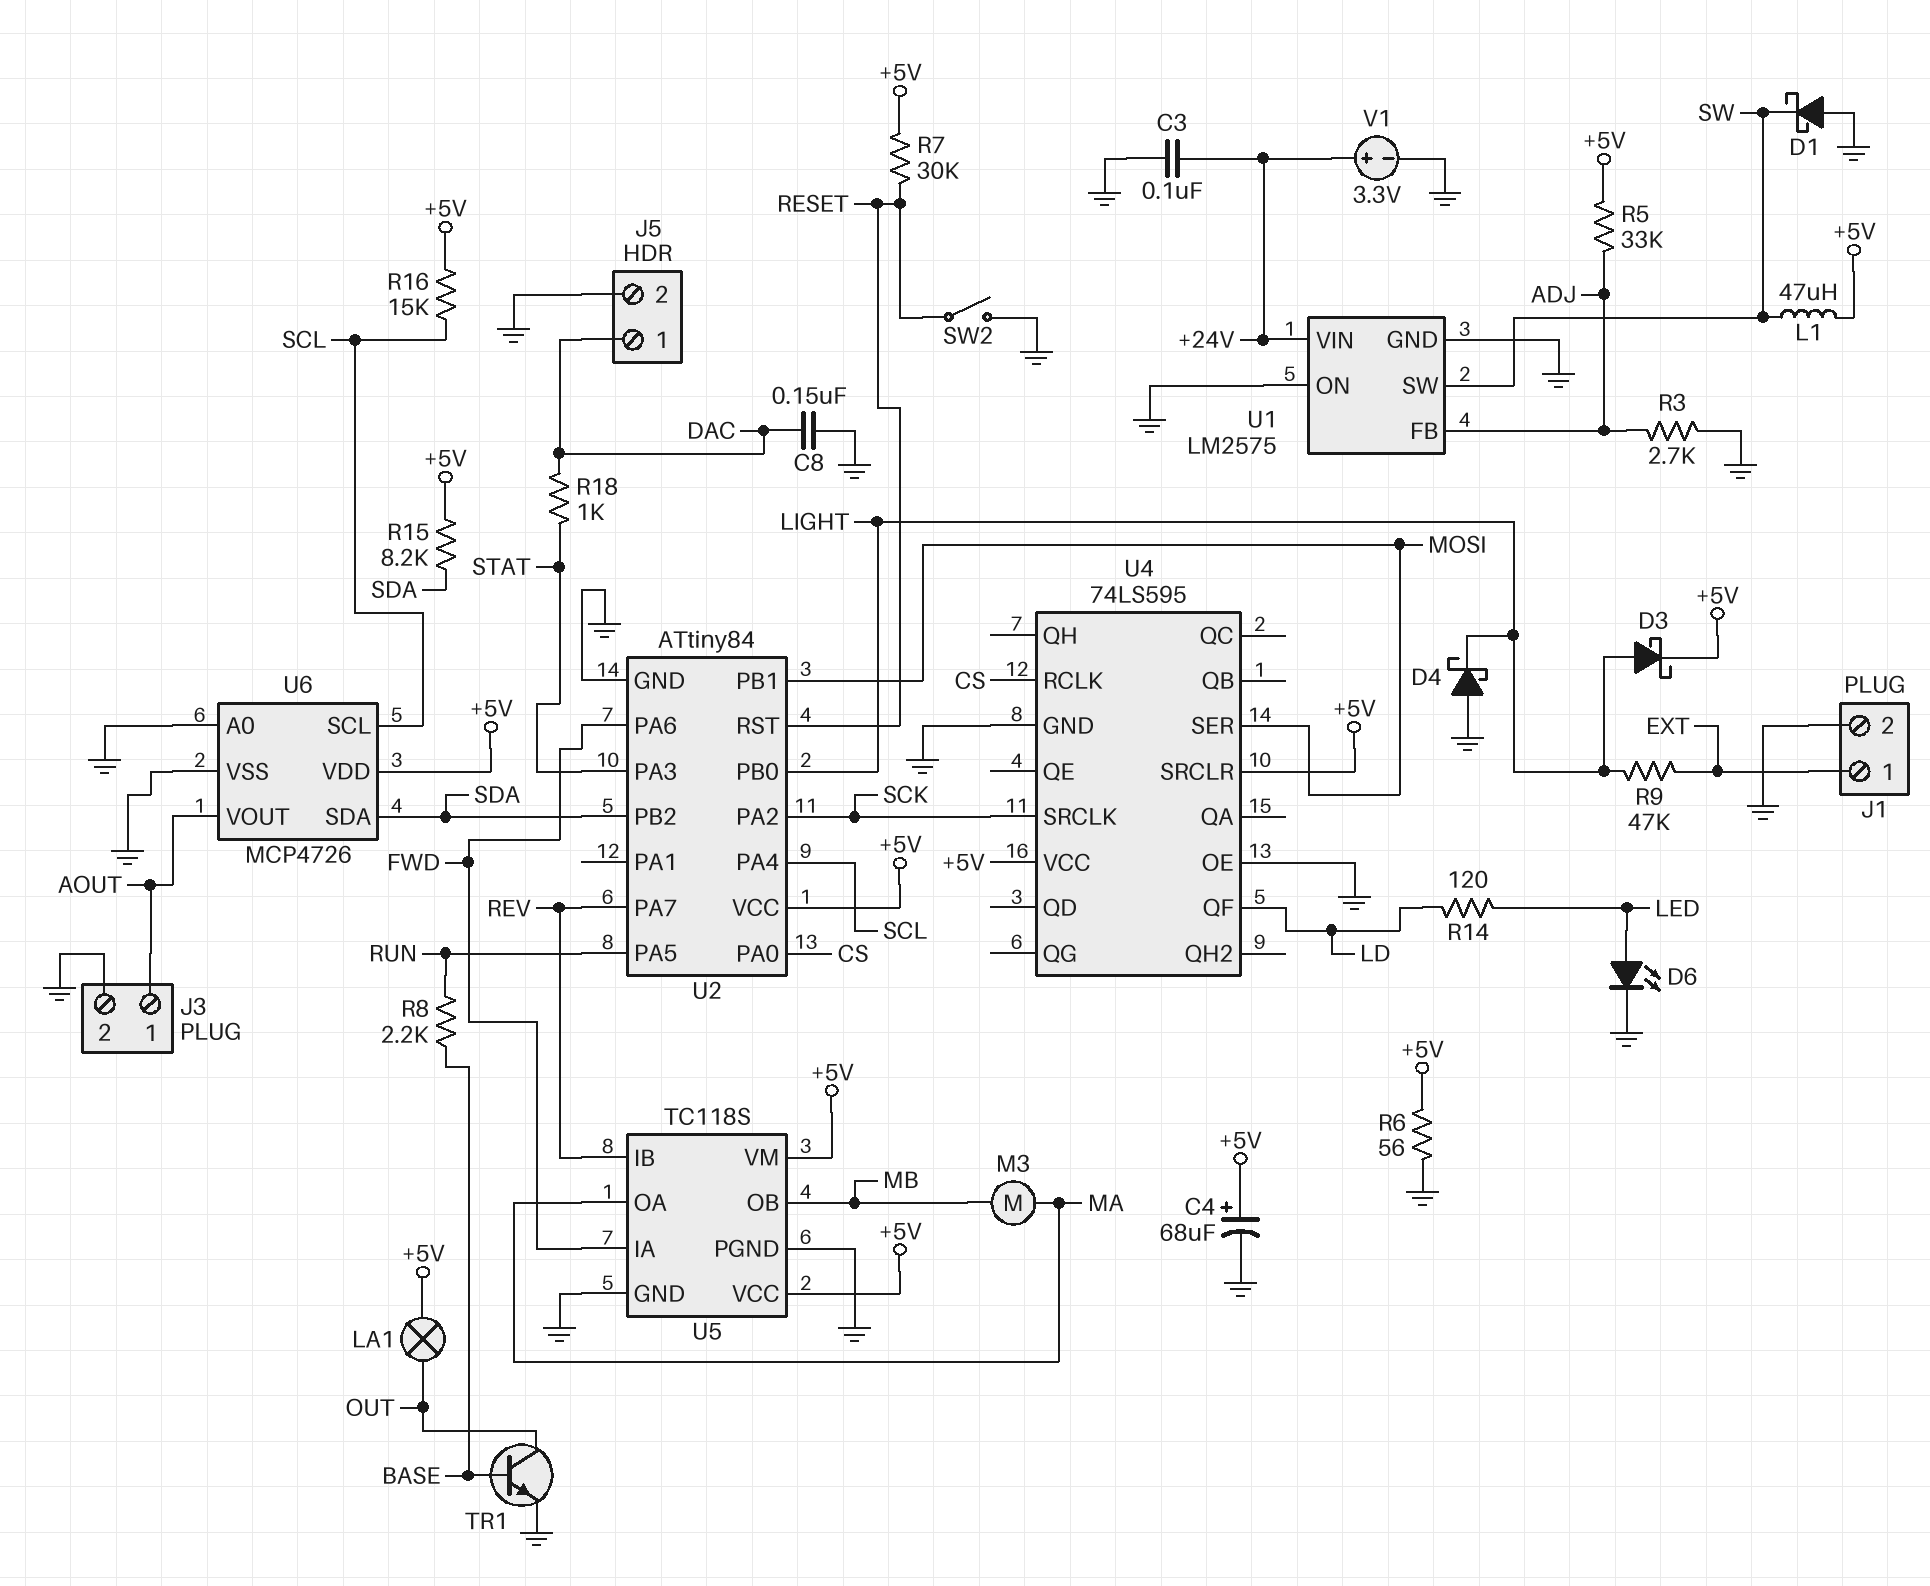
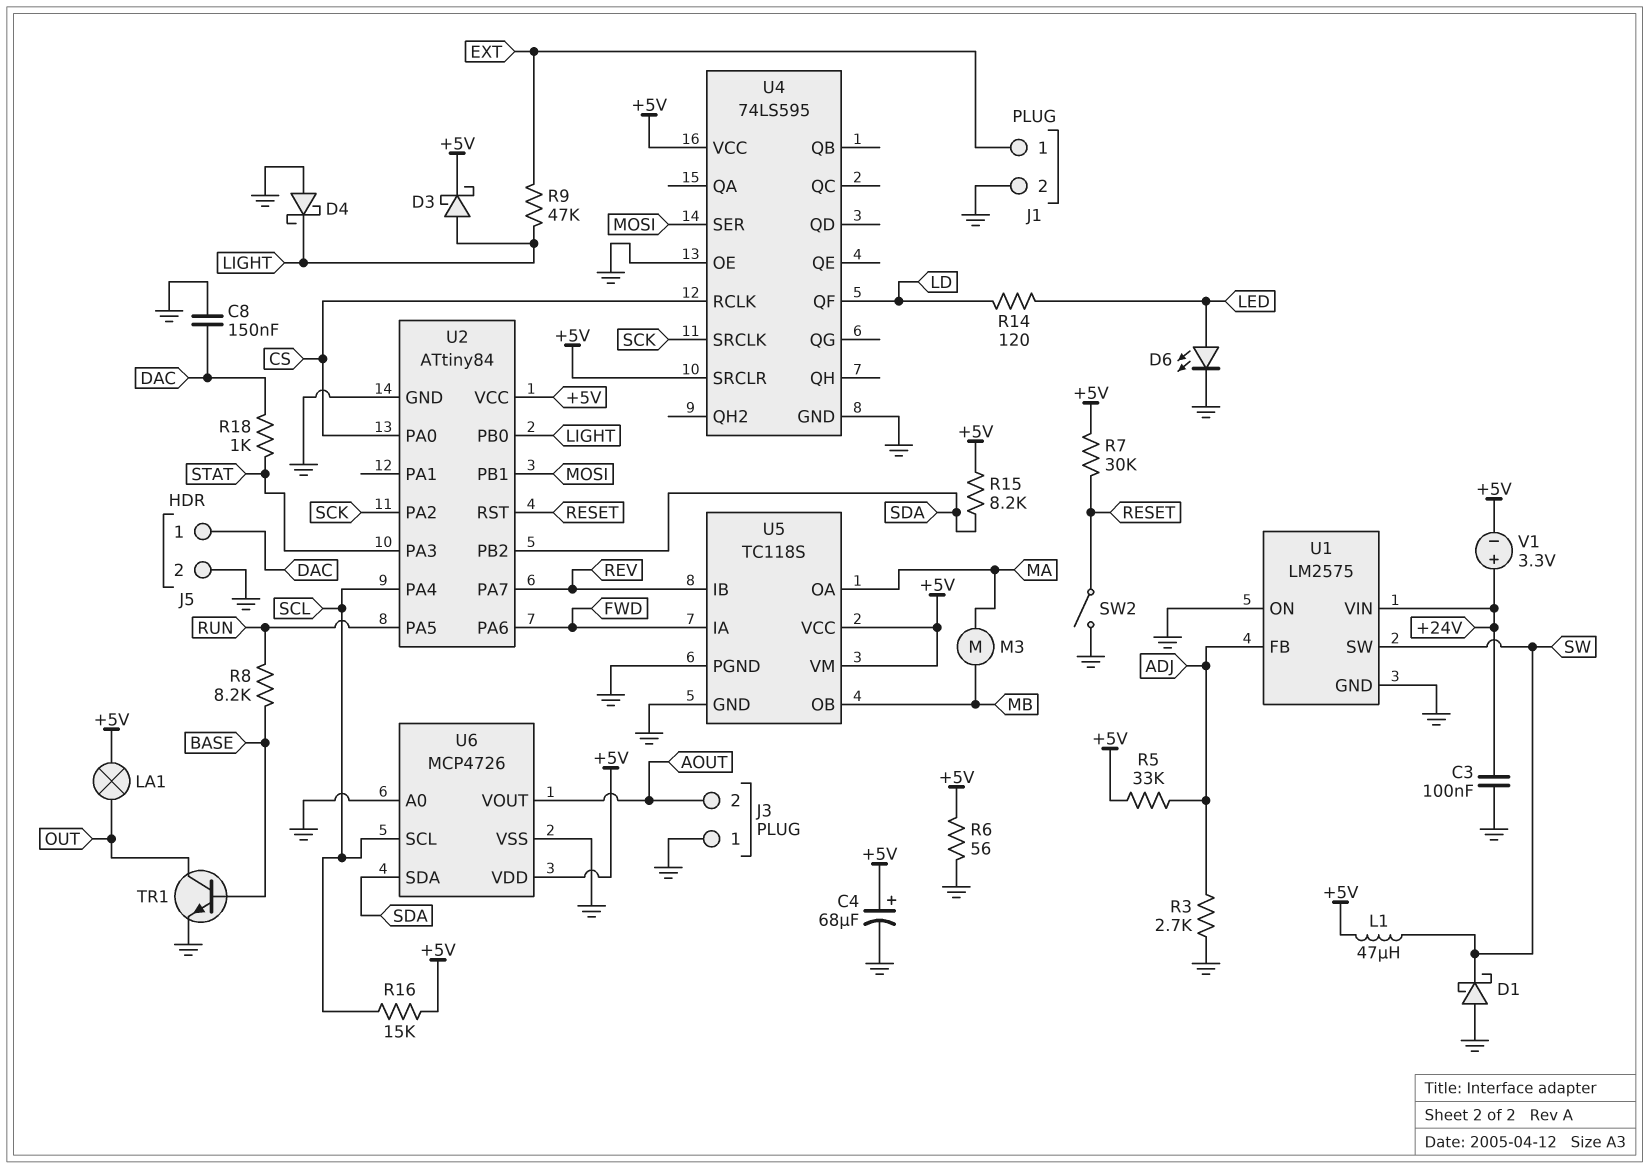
J3 pin 1: AOUT -> GND
J3 pin 2: GND -> AOUT
R8: 2.2k (BASE, RUN) -> 8.2k (BASE, RUN)
V1: 3.3V (plus +24V, minus GND) -> 3.3V (plus +24V, minus +5V)

